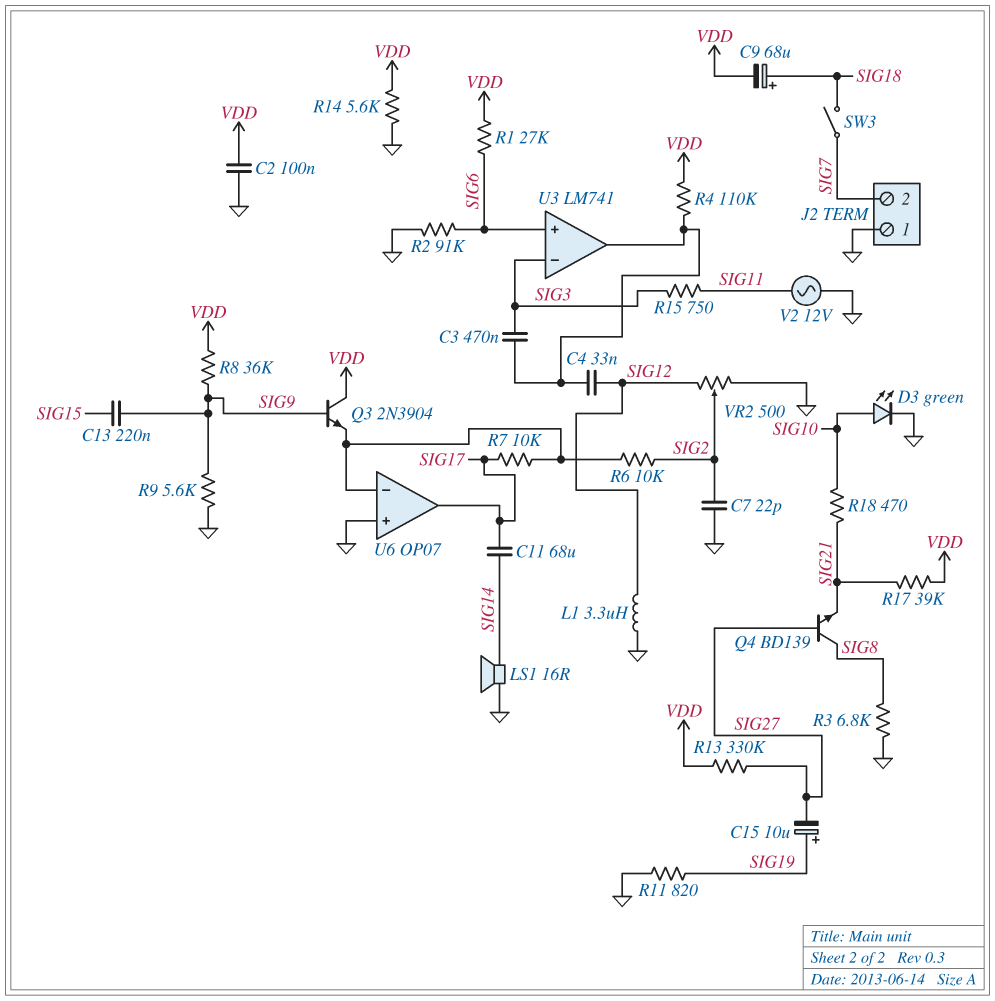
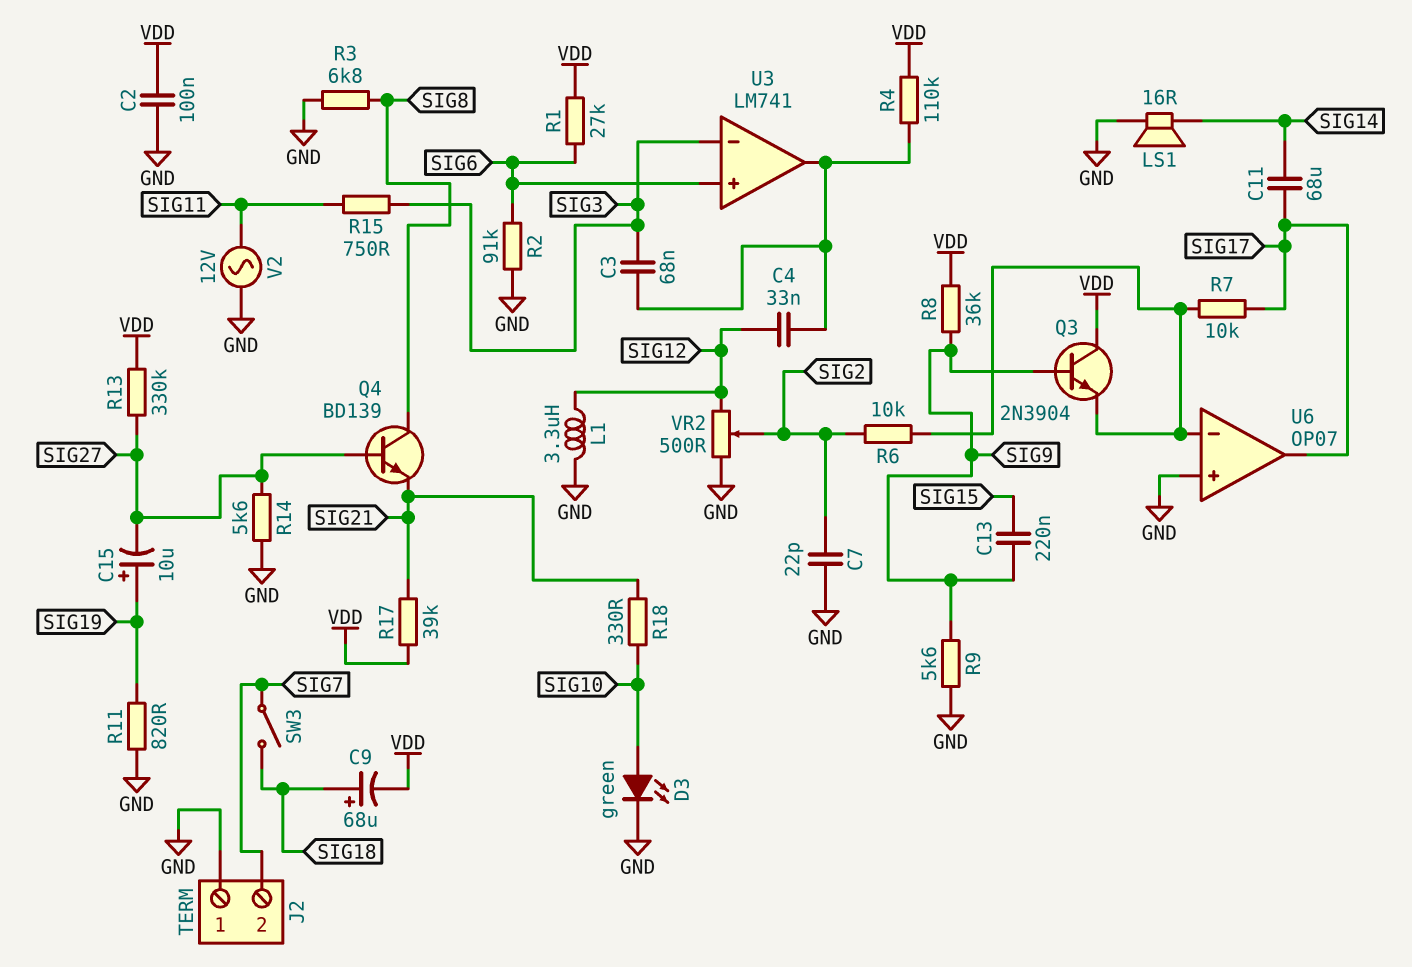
C3: 470nF (SIG3, U3/out) -> 68nF (SIG3, U3/out)
R14: 5.6k (GND, VDD) -> 5.6k (GND, SIG27)
R18: 470 (SIG10, SIG21) -> 330 (SIG10, SIG21)

